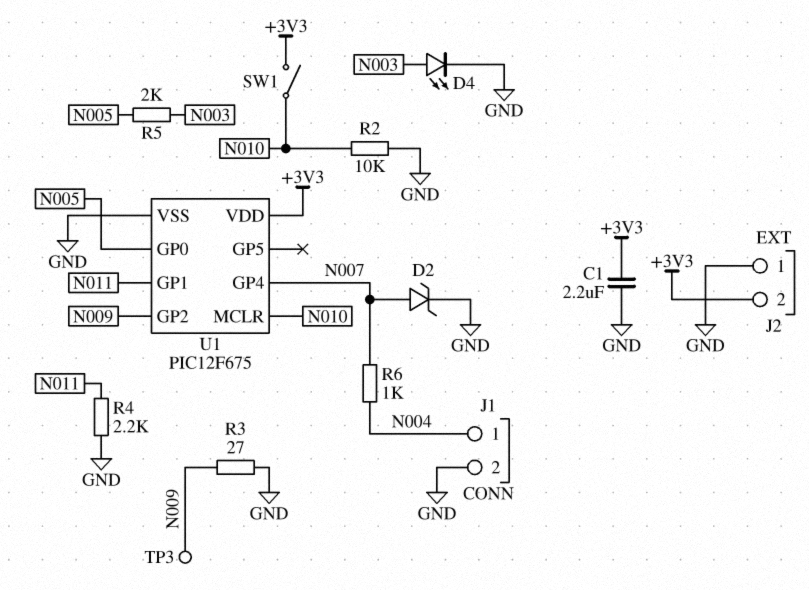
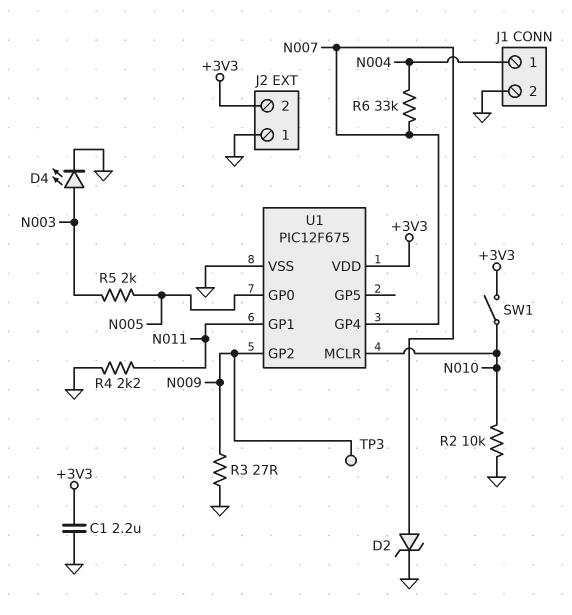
R6: 1k (N004, N007) -> 33k (N004, N007)

